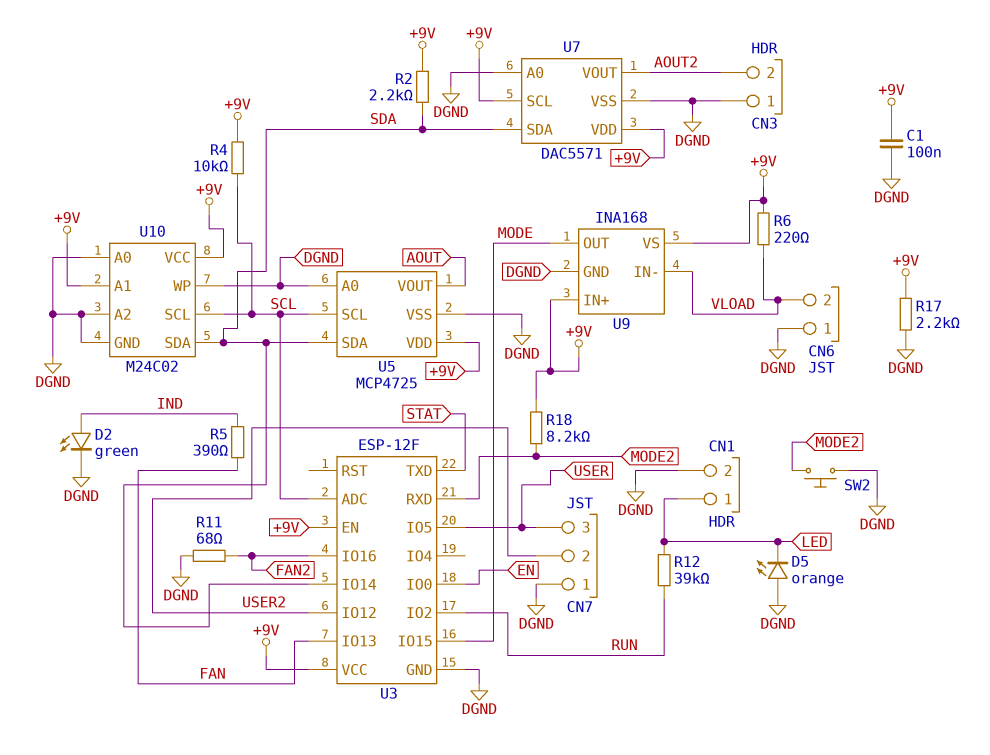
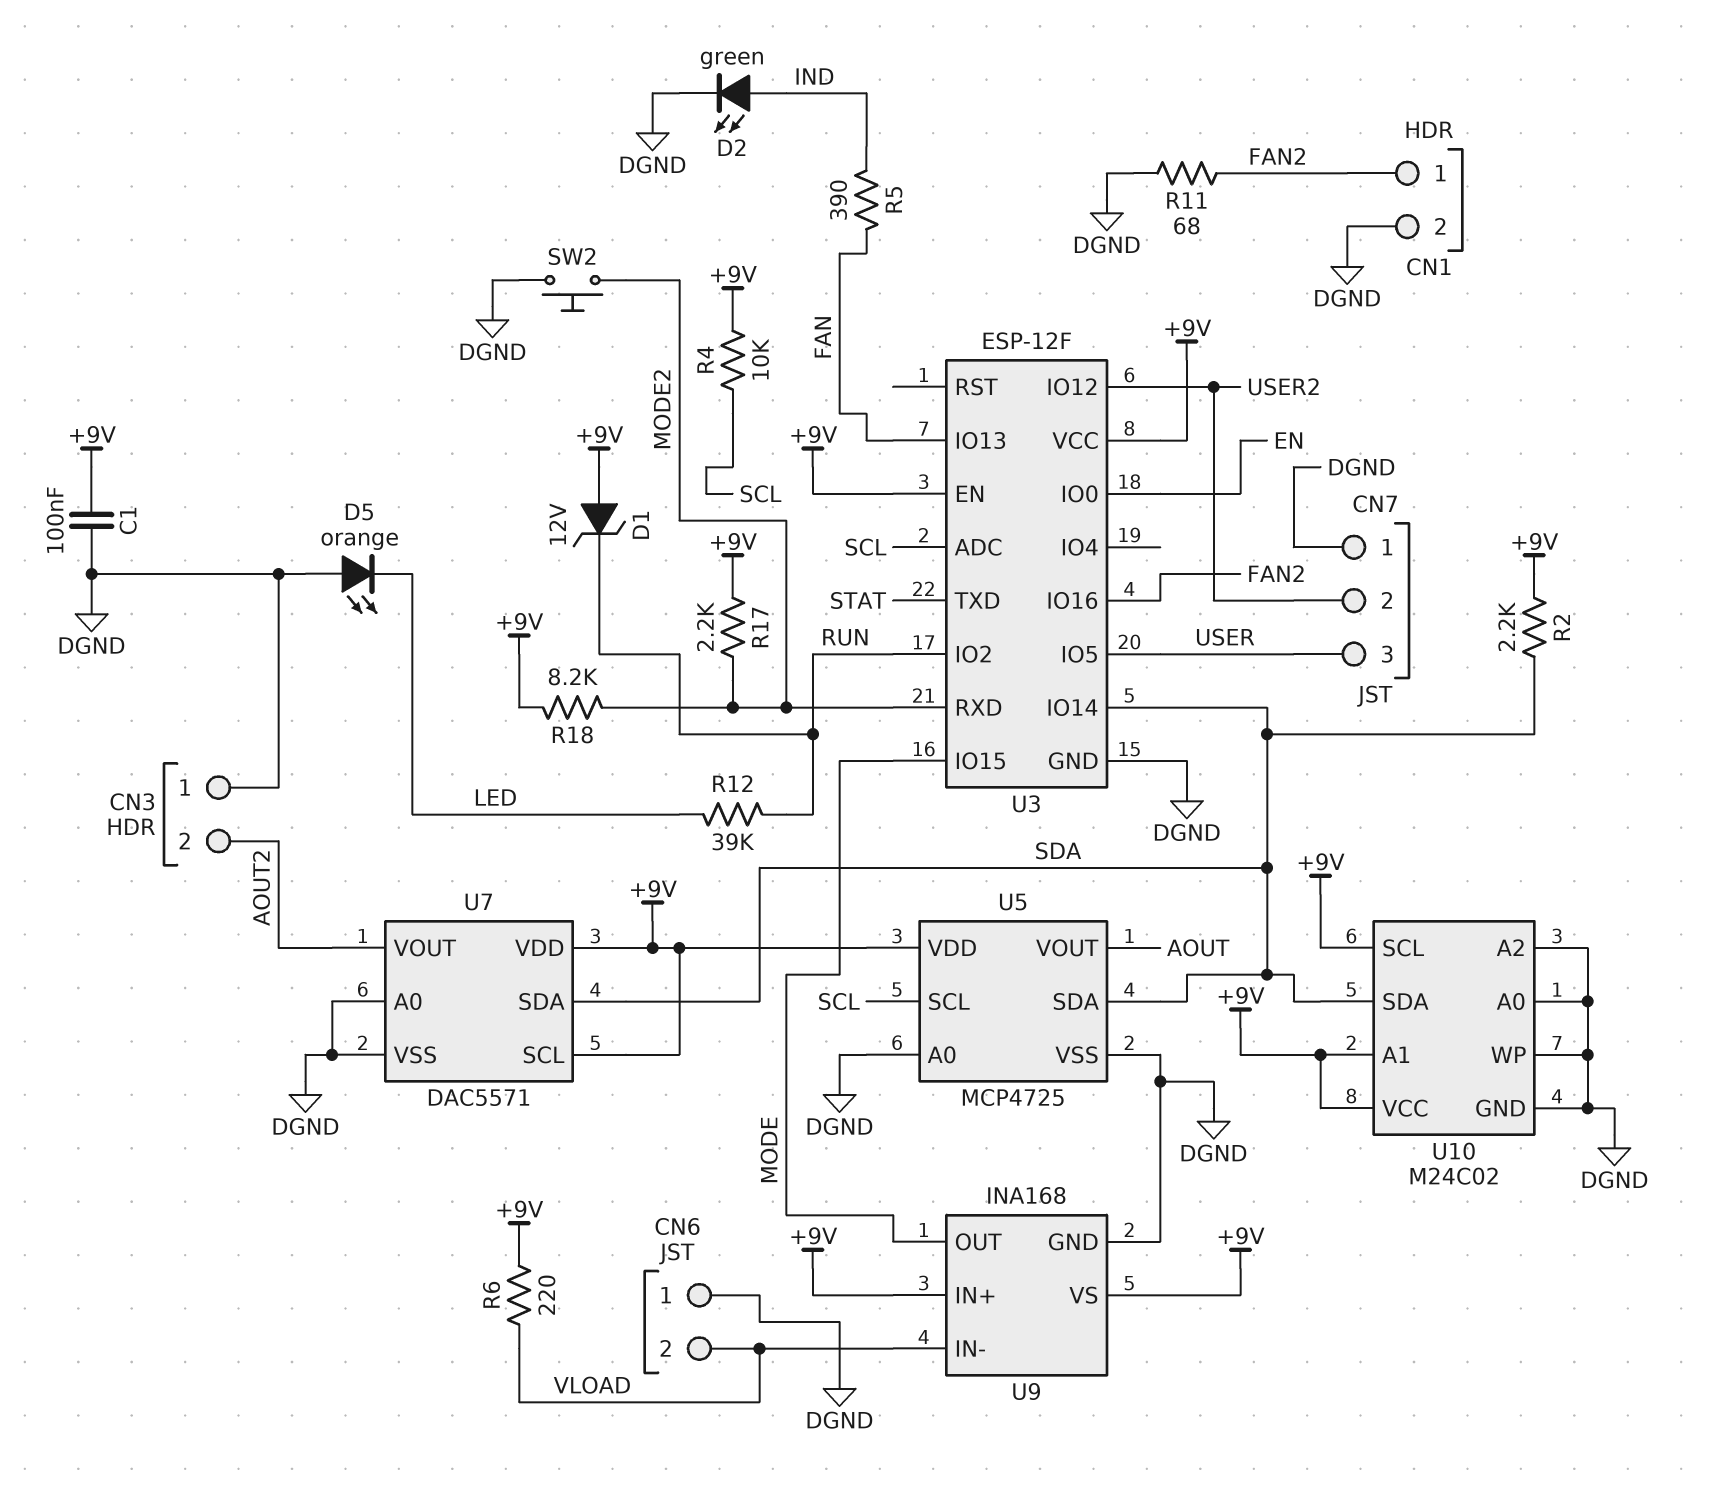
CN1 pin 1: LED -> FAN2
D1: none -> zener 12V (A +9V, K RUN)
R17: 2.2k (+9V, DGND) -> 2.2k (+9V, MODE2)
U10 pin SCL: SCL -> +9V

